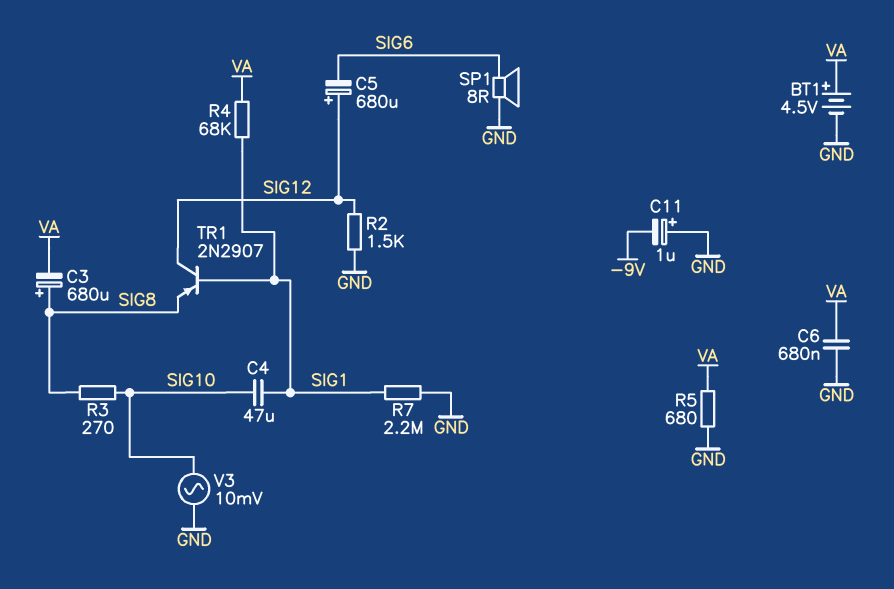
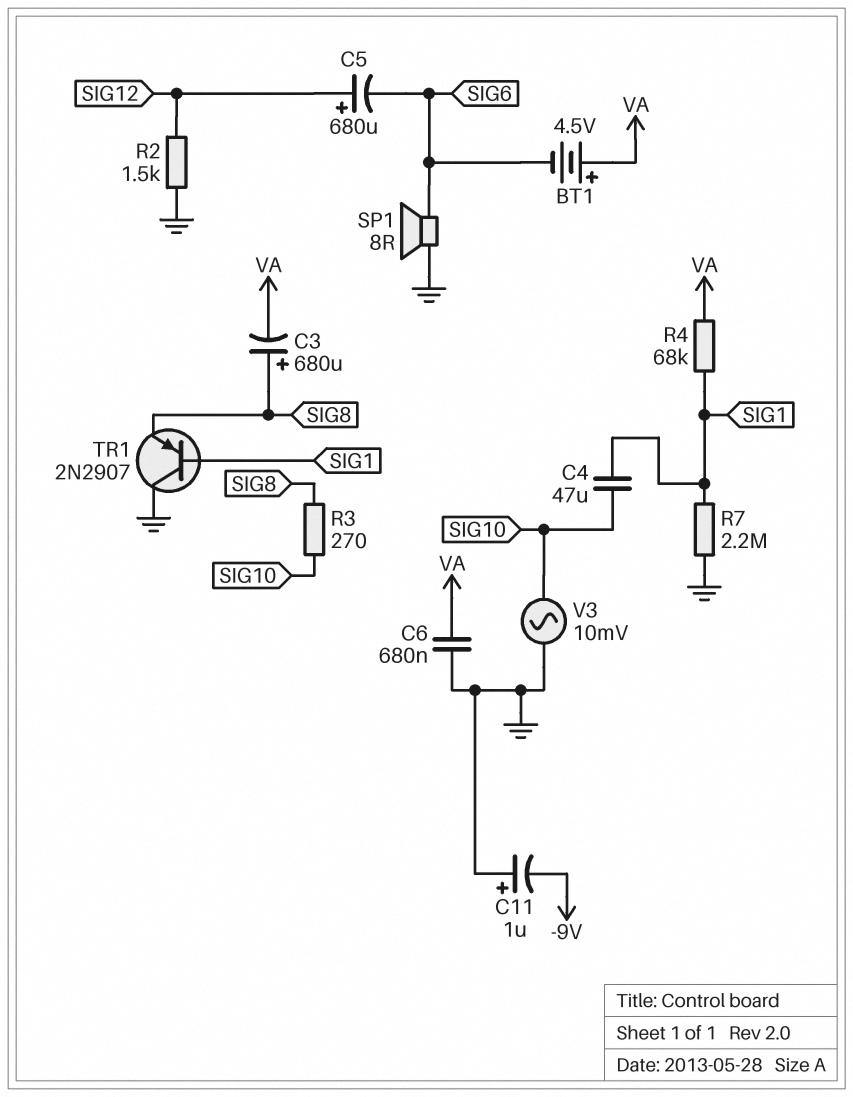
BT1: 4.5V (plus VA, minus GND) -> 4.5V (plus VA, minus SIG6)
R5: 680 (GND, VA) -> none
TR1: PNP 2N2907 (B SIG1, C SIG12, E SIG8) -> PNP 2N2907 (B SIG1, C GND, E SIG8)

